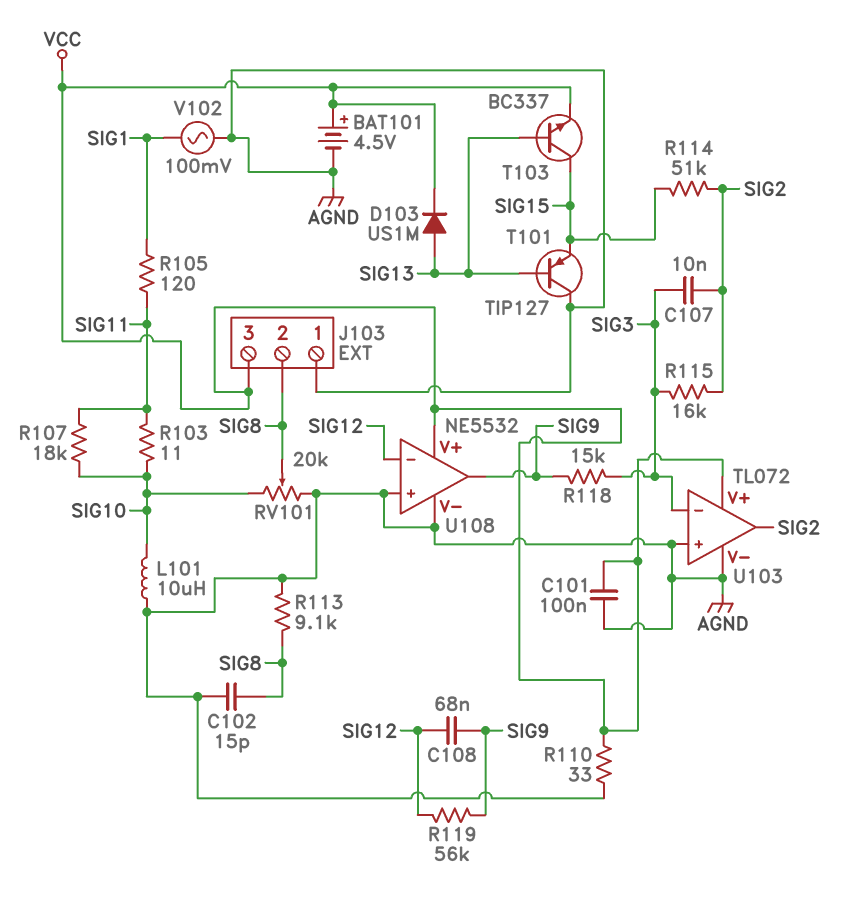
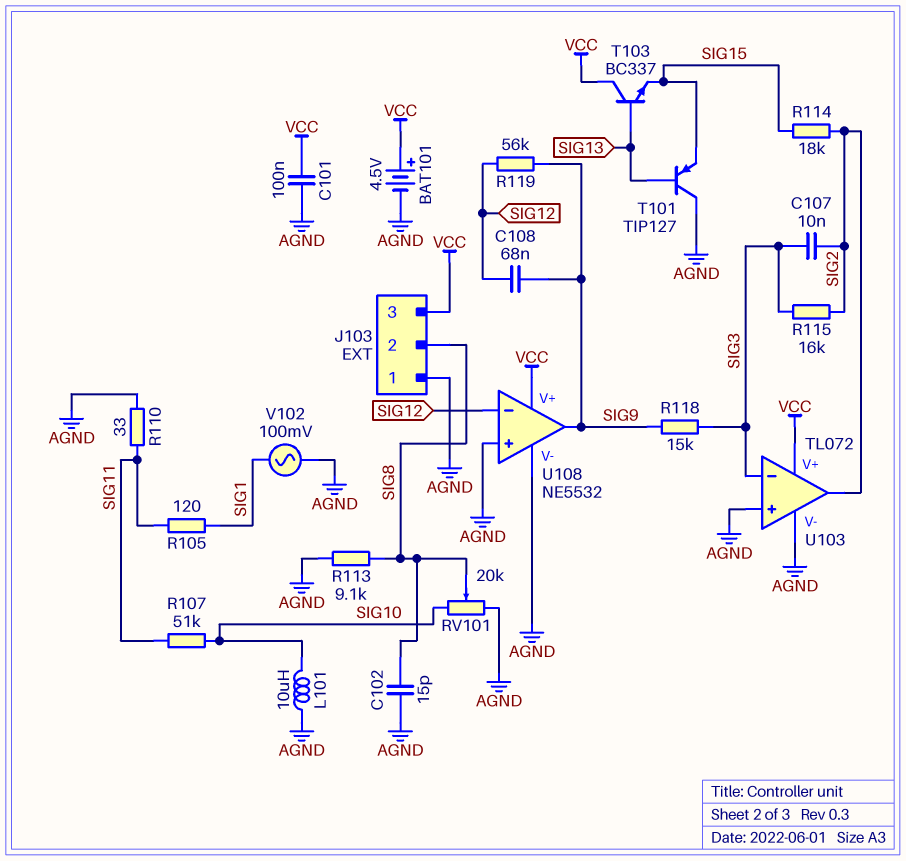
D103: diode US1M (A SIG13, K VCC) -> none
R103: 11 (SIG10, SIG11) -> none
R107: 18k (SIG10, SIG11) -> 51k (SIG10, SIG11)
R110: 33 (AGND, VCC) -> 33 (AGND, SIG11)
R114: 51k (SIG2, SIG15) -> 18k (SIG2, SIG15)
T103: NPN BC337 (B SIG13, C SIG15, E VCC) -> NPN BC337 (B SIG13, C VCC, E SIG15)

